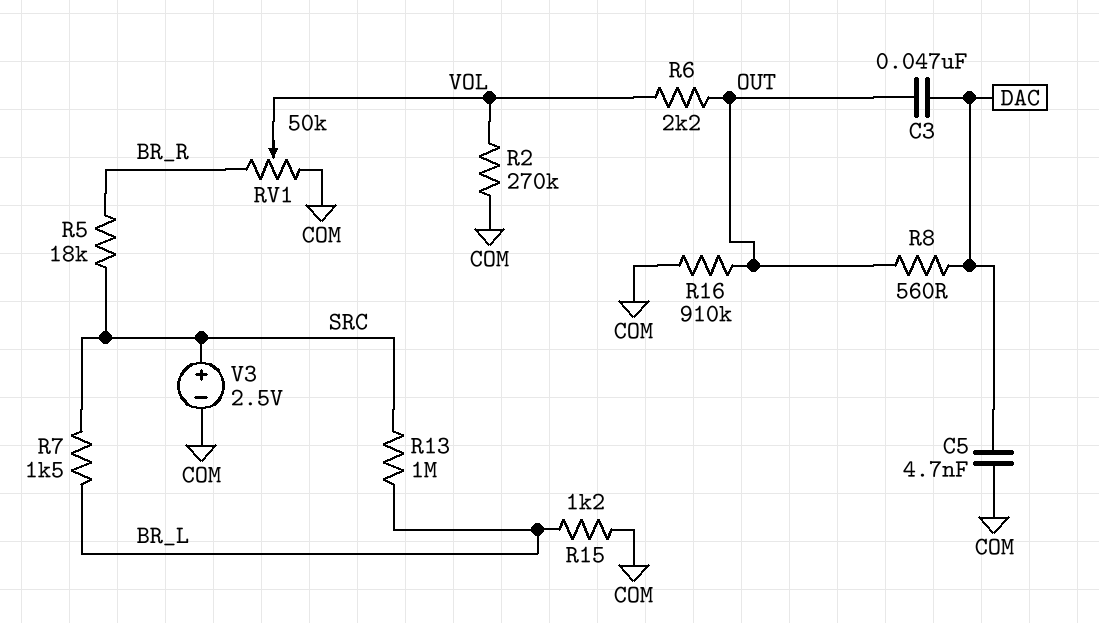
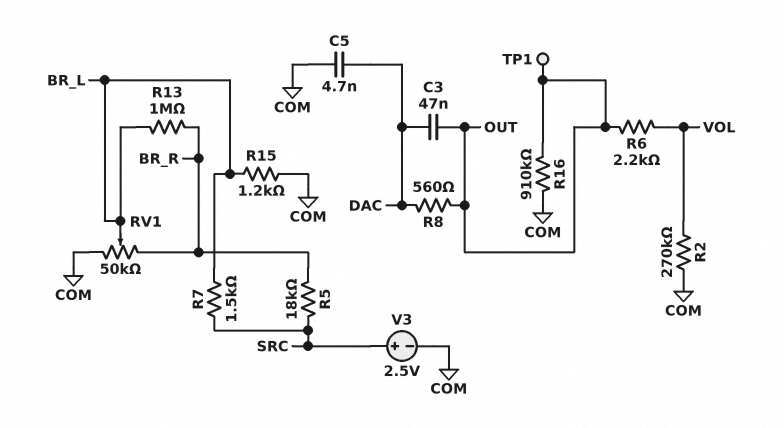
R13: 1M (BR_L, SRC) -> 1M (BR_L, BR_R)
RV1: 50k (BR_R, COM, wiper VOL) -> 50k (BR_R, COM, wiper BR_L)
TP1: none -> test point (OUT)

